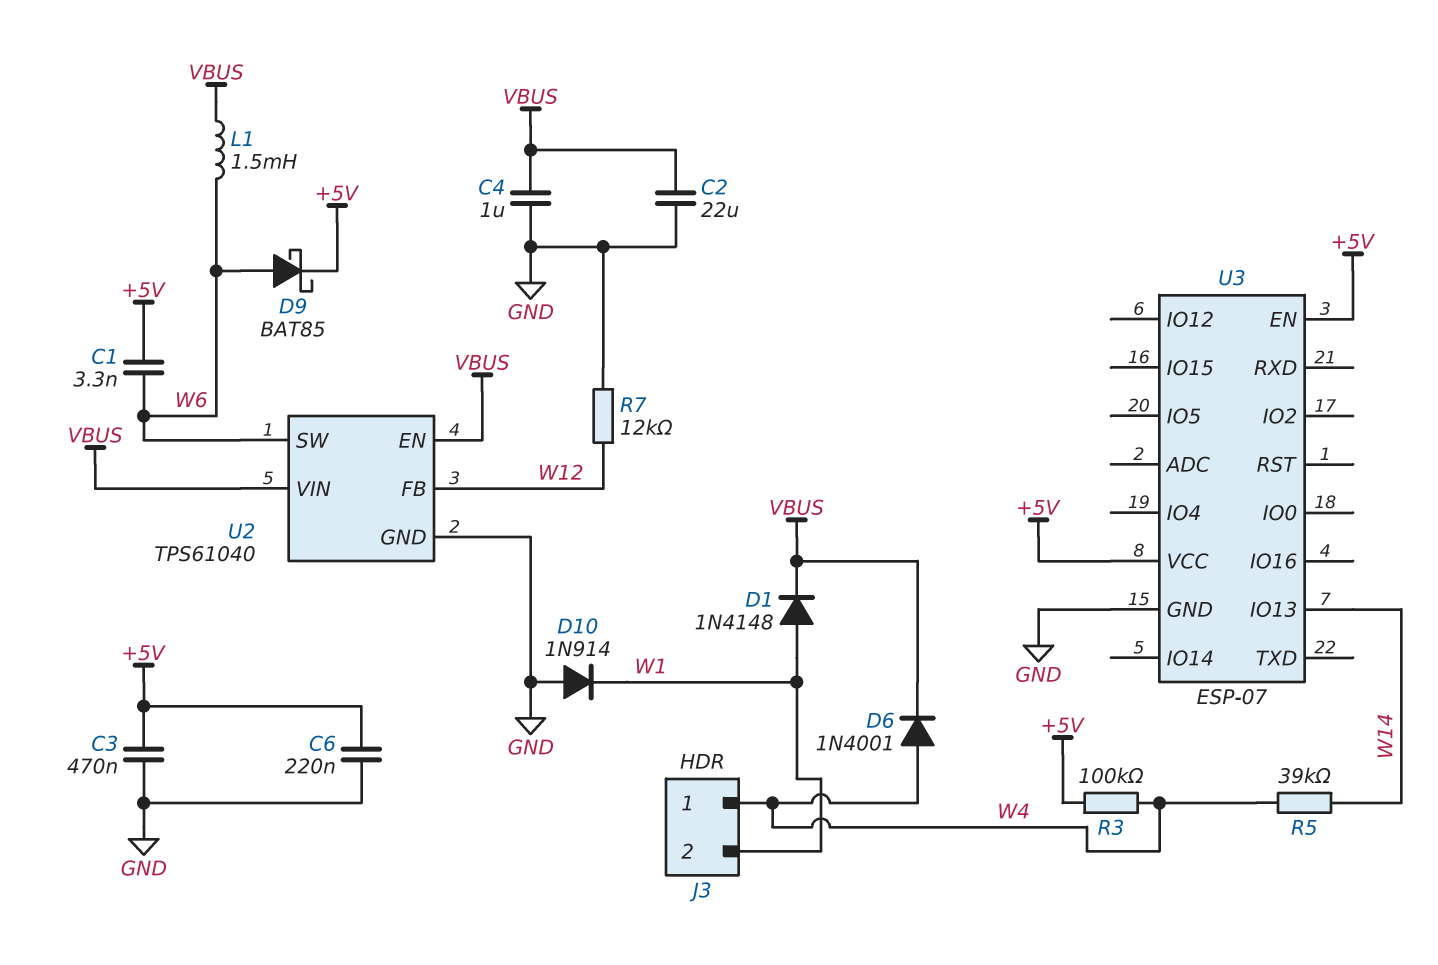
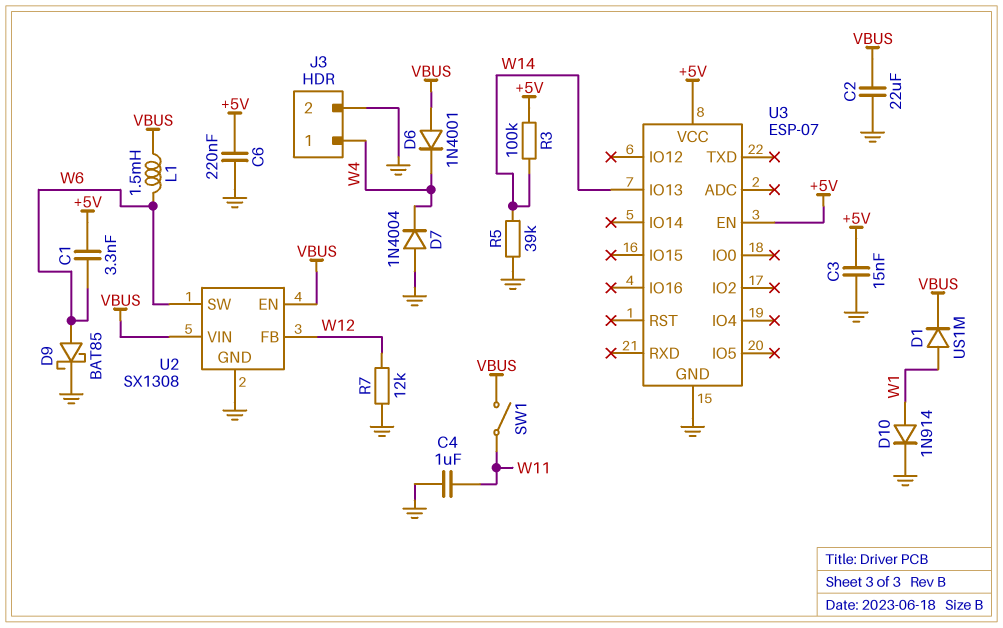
C3: 470nF (+5V, GND) -> 15nF (+5V, GND)
C4: 1uF (GND, VBUS) -> 1uF (GND, W11)
D1: diode 1N4148 (A W1, K VBUS) -> diode US1M (A W1, K VBUS)
D6: diode 1N4001 (A W4, K VBUS) -> diode 1N4001 (A VBUS, K W4)
D7: none -> diode 1N4004 (A GND, K W4)
D9: schottky BAT85 (A W6, K +5V) -> schottky BAT85 (A W6, K GND)
D10: diode 1N914 (A GND, K W1) -> diode 1N914 (A W1, K GND)
J3 pin 2: W1 -> GND
R3: 100k (+5V, W4) -> 100k (+5V, W14)
R5: 39k (W4, W14) -> 39k (GND, W14)
SW1: none -> switch (VBUS, W11)
U2: TPS61040 -> SX1308

